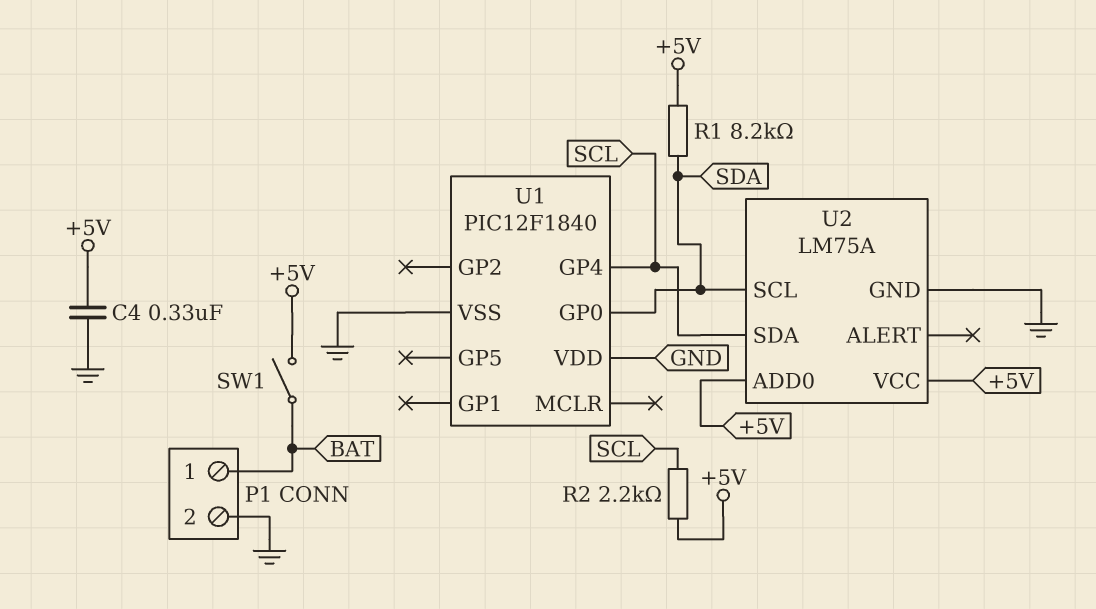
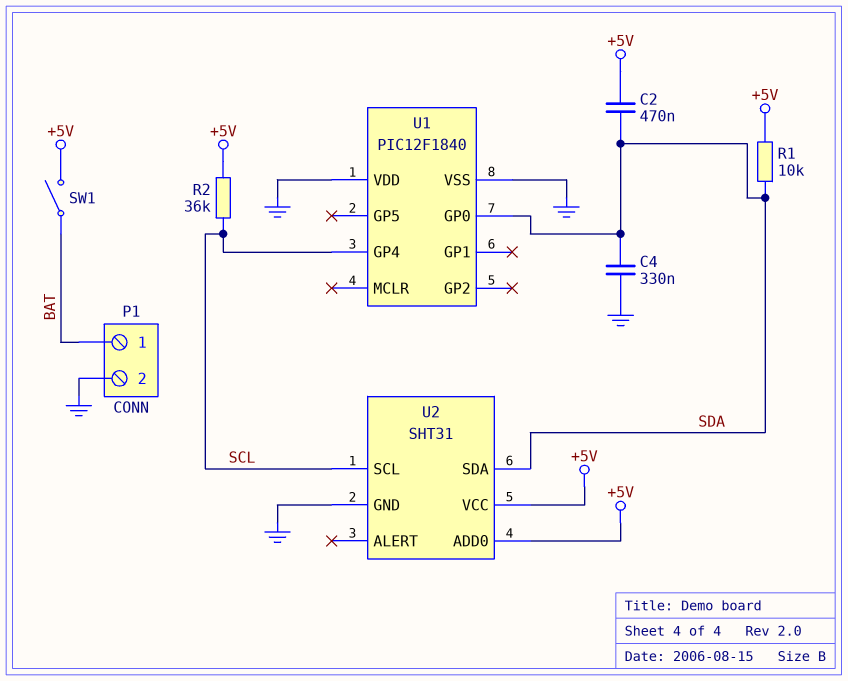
C2: none -> 470nF (+5V, SDA)
C4: 330nF (+5V, GND) -> 330nF (GND, SDA)
R1: 8.2k (+5V, SDA) -> 10k (+5V, SDA)
R2: 2.2k (+5V, SCL) -> 36k (+5V, SCL)
U2: LM75A -> SHT31
U2 pin SCL: SDA -> SCL
U2 pin SDA: SCL -> SDA

